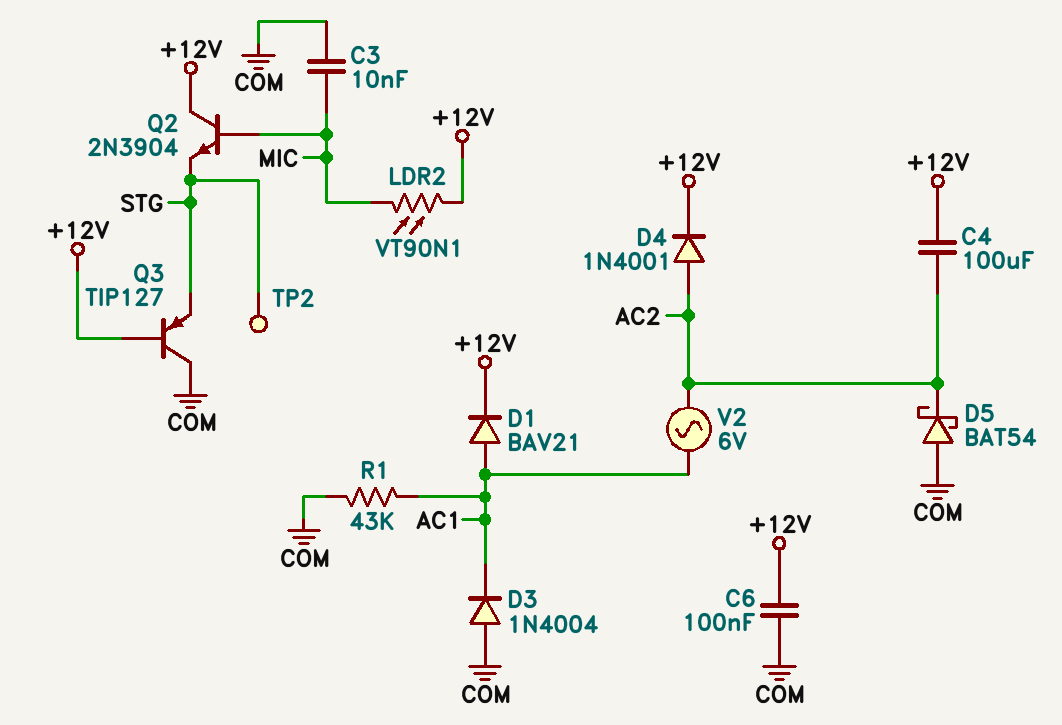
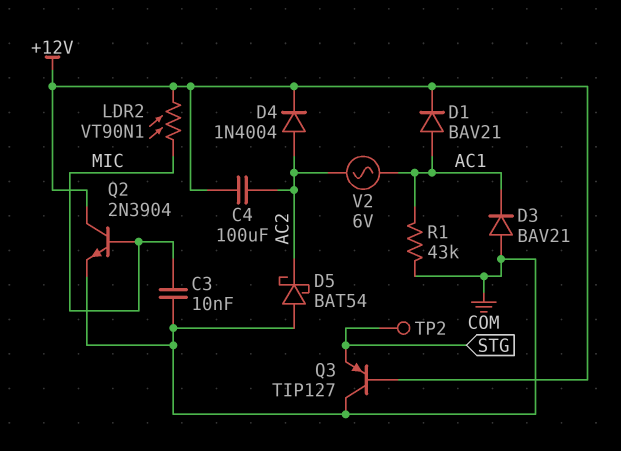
C6: 100nF (+12V, COM) -> none
D3: diode 1N4004 (A COM, K AC1) -> diode BAV21 (A COM, K AC1)
D4: diode 1N4001 (A AC2, K +12V) -> diode 1N4004 (A AC2, K +12V)
Q2: NPN 2N3904 (B MIC, C +12V, E STG) -> NPN 2N3904 (B MIC, C +12V, E COM)

